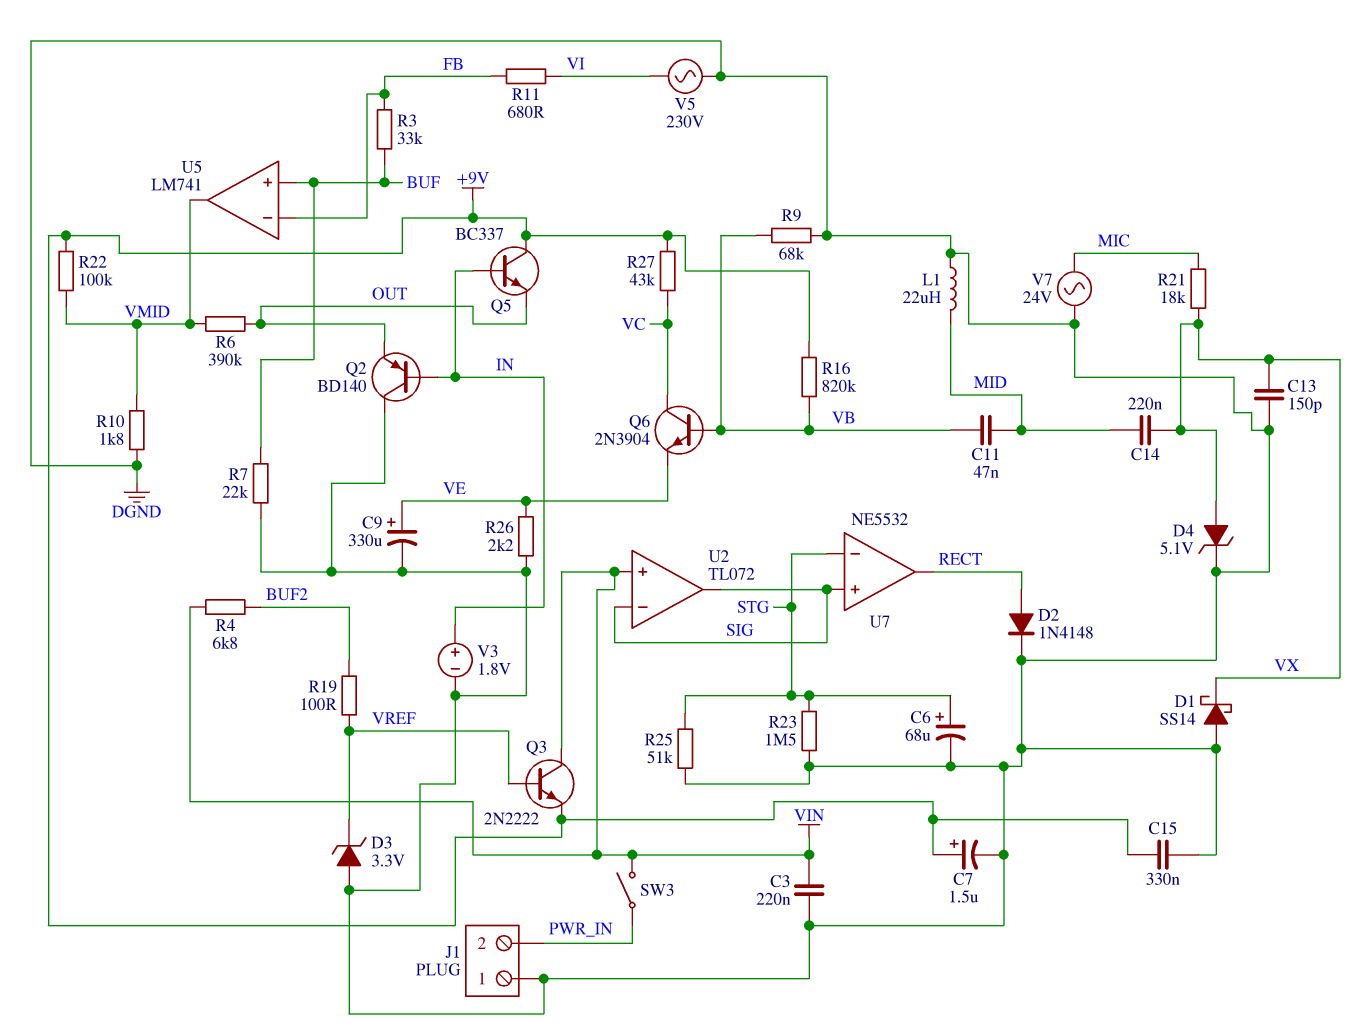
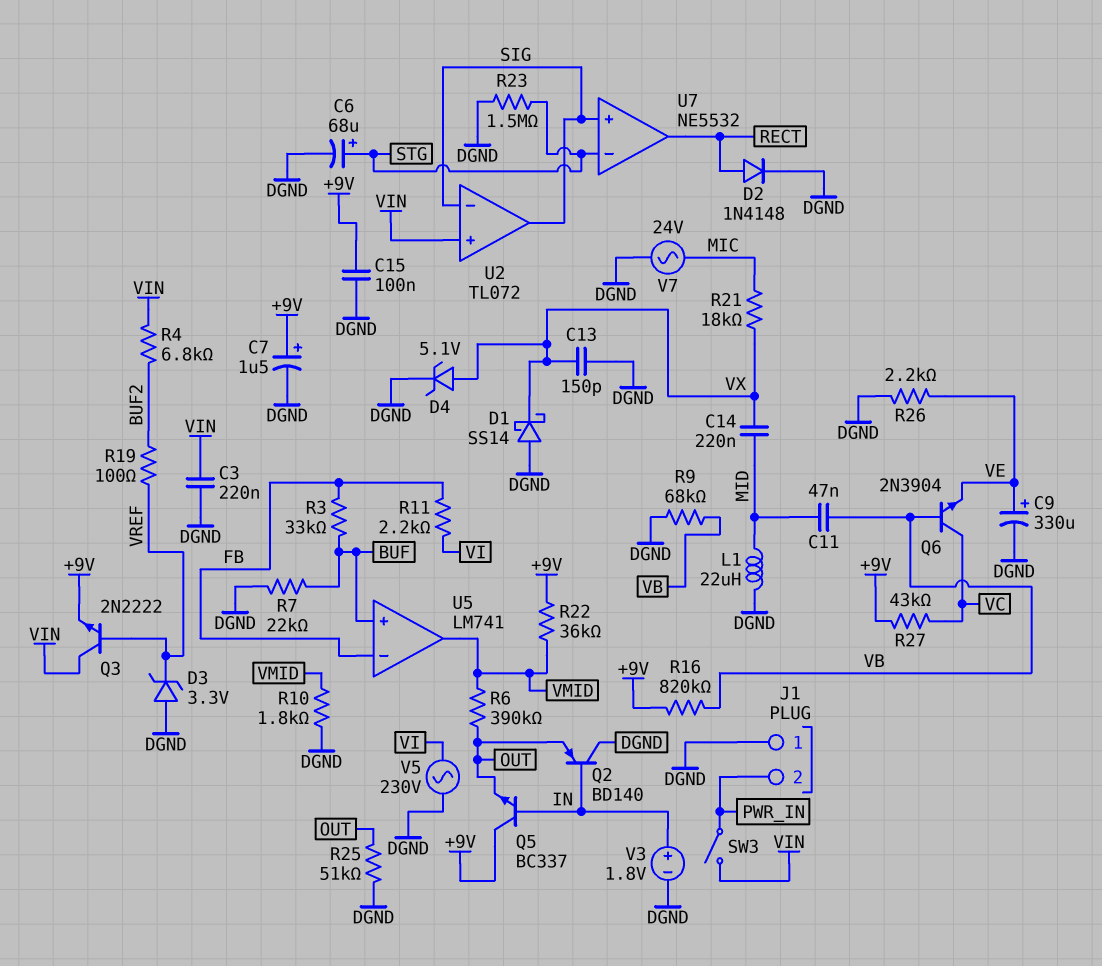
C15: 330nF (+9V, DGND) -> 100nF (+9V, DGND)
R11: 680 (FB, VI) -> 2.2k (FB, VI)
R22: 100k (+9V, VMID) -> 36k (+9V, VMID)
R25: 51k (DGND, STG) -> 51k (DGND, OUT)

